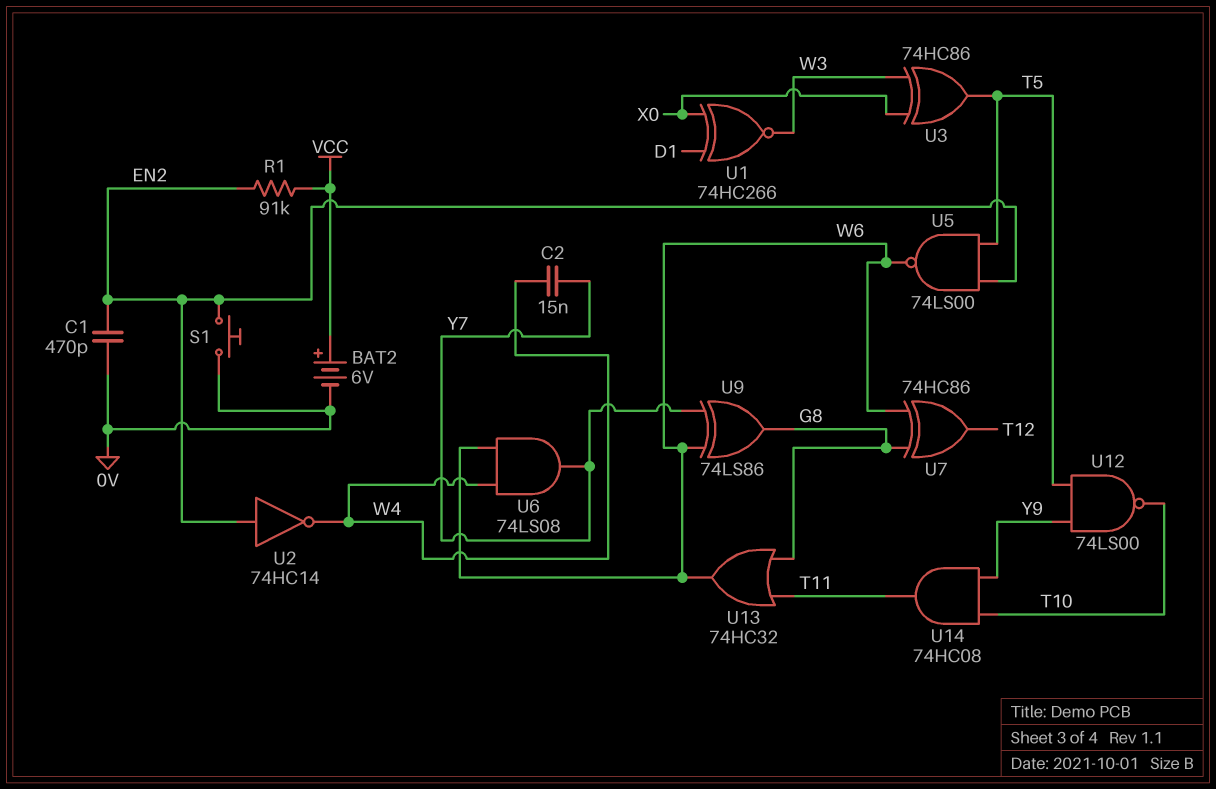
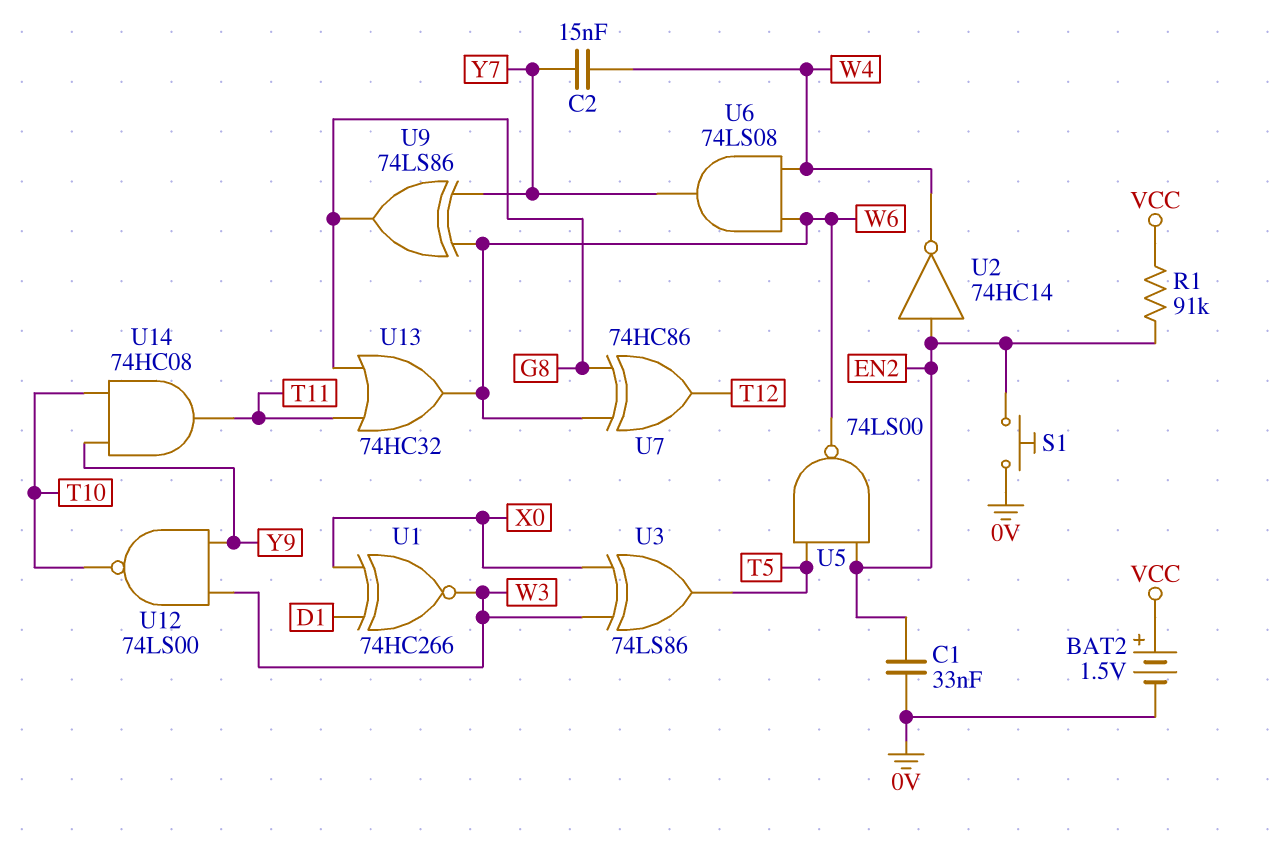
BAT2: 6V (plus VCC, minus 0V) -> 1.5V (plus VCC, minus 0V)
C1: 470pF (0V, EN2) -> 33nF (0V, EN2)
U3: XOR 74HC86 (in W3, in X0, out T5) -> XOR 74LS86 (in W3, in X0, out T5)
U12: NAND 74LS00 (in T5, in Y9, out T10) -> NAND 74LS00 (in W3, in Y9, out T10)

